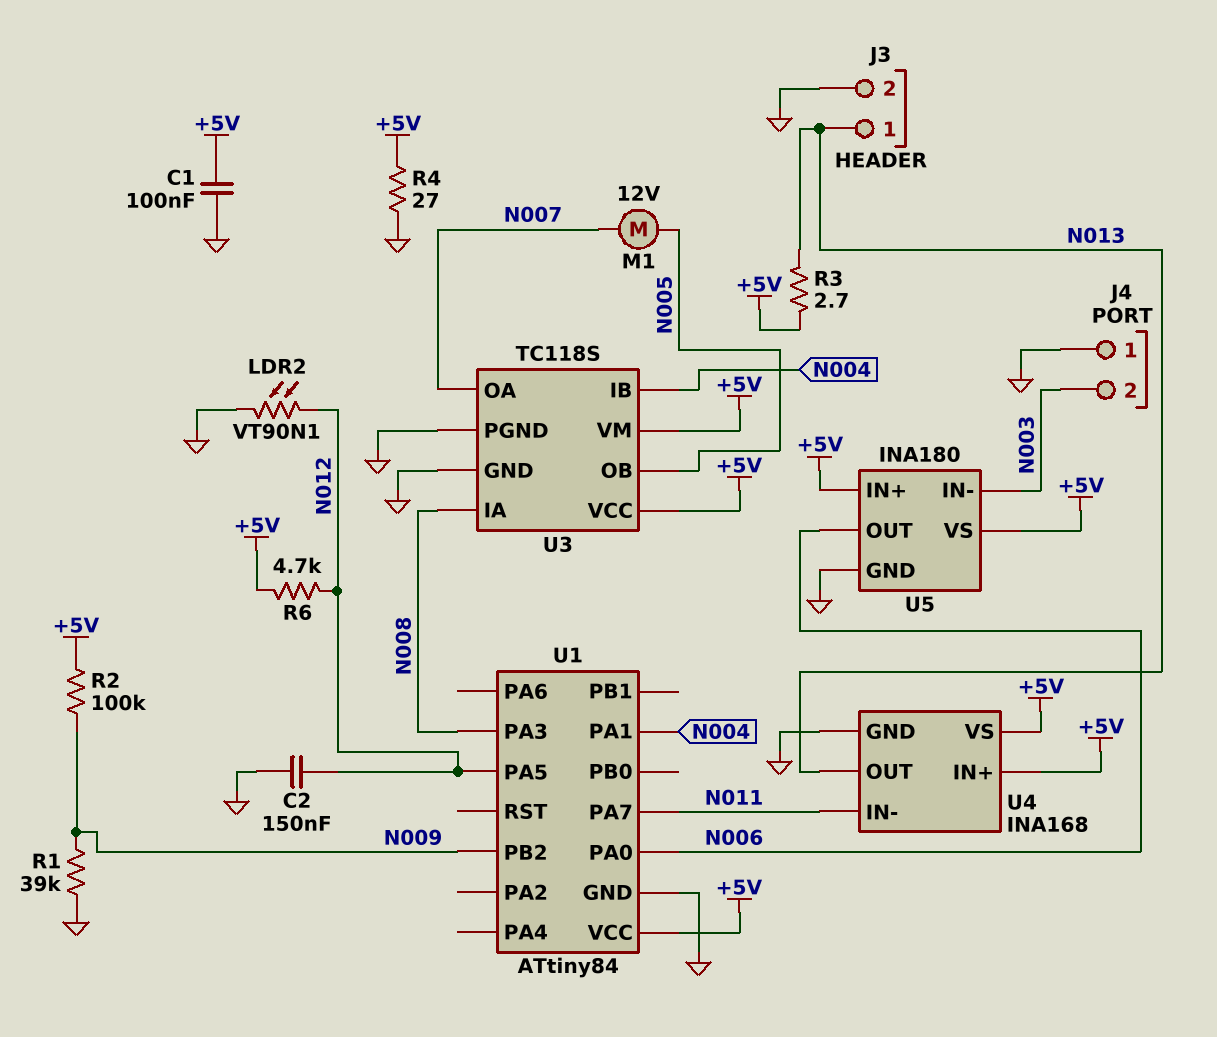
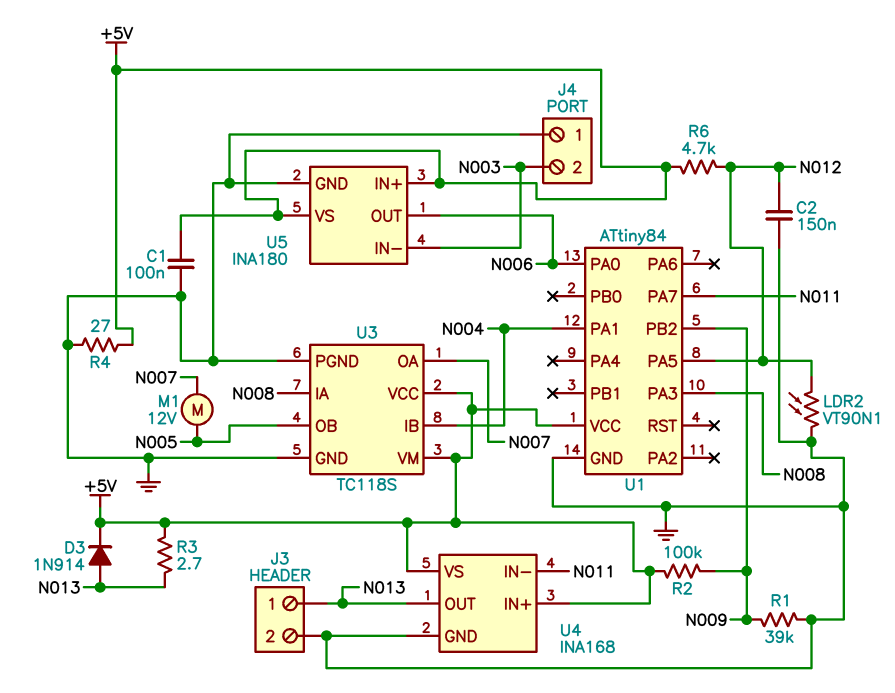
D3: none -> diode 1N914 (A N013, K +5V)

